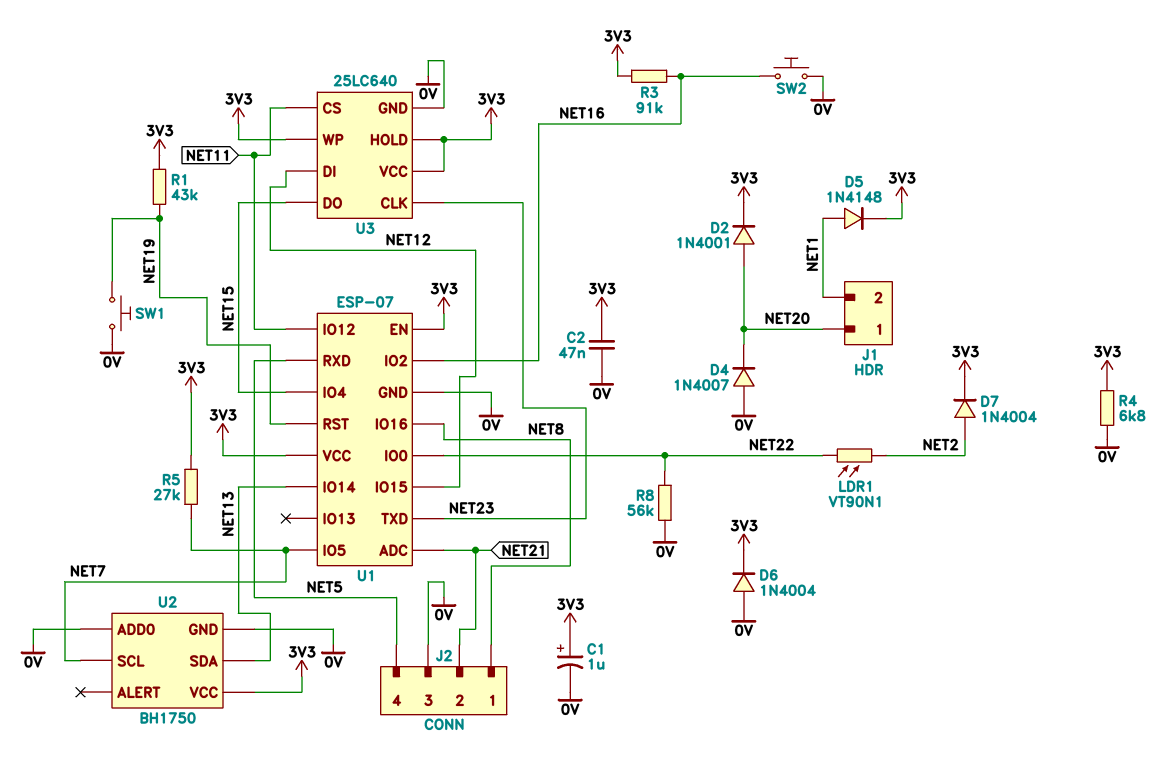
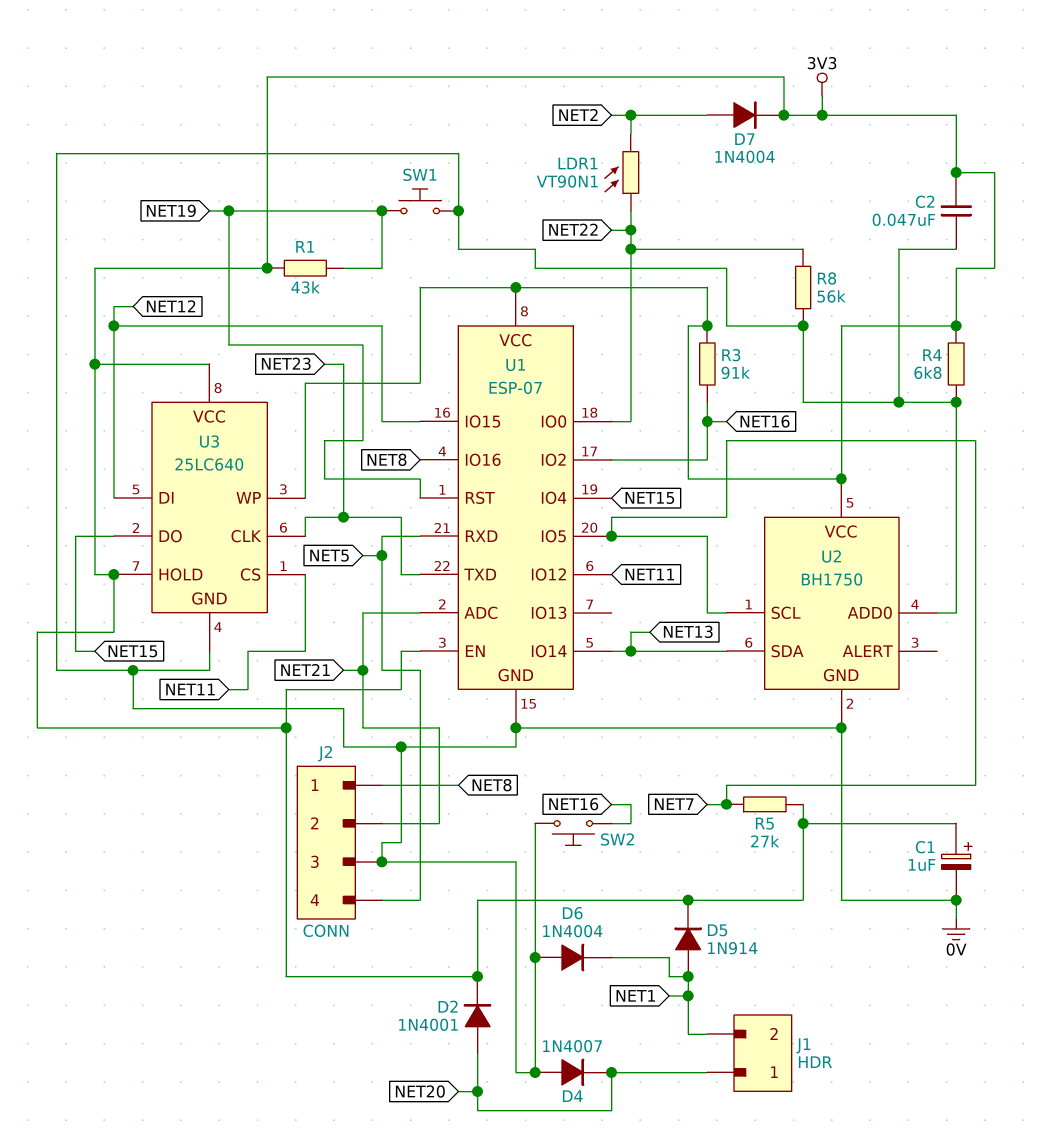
D5: diode 1N4148 (A NET1, K 3V3) -> diode 1N914 (A NET1, K 3V3)
D6: diode 1N4004 (A 0V, K 3V3) -> diode 1N4004 (A 0V, K NET1)

